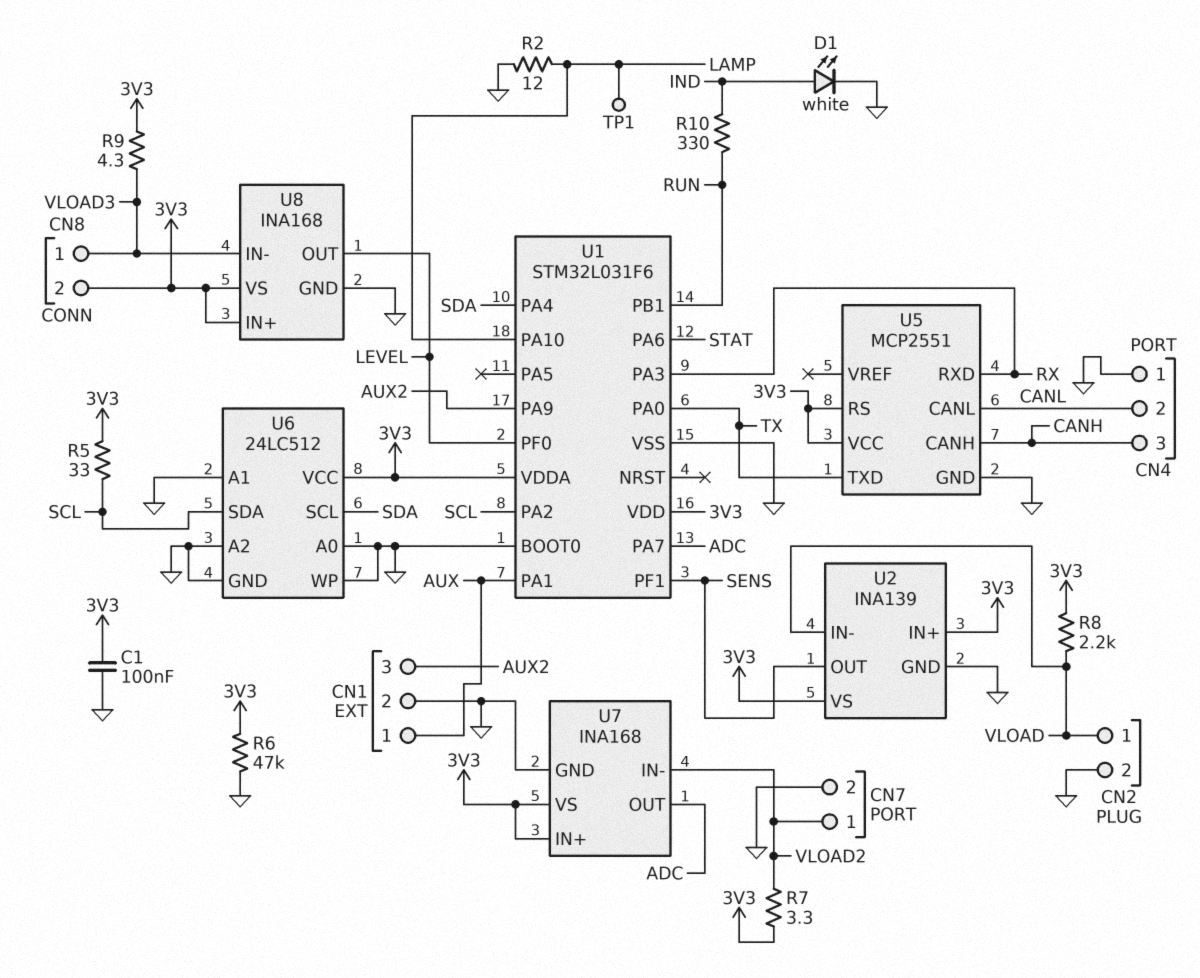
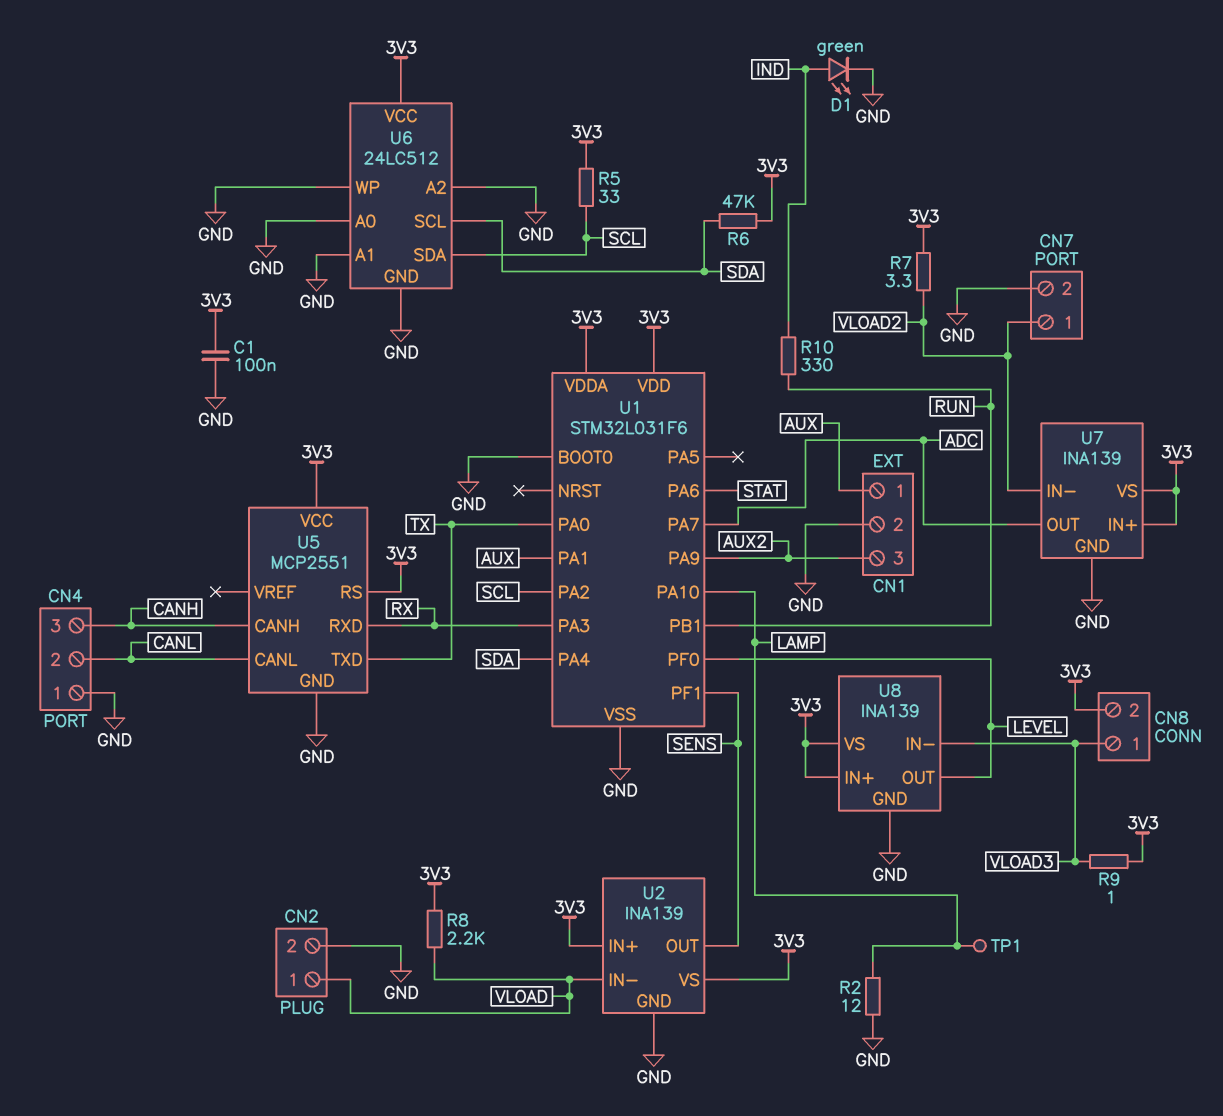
D1: LED white (A IND, K GND) -> LED green (A IND, K GND)
R6: 47k (3V3, GND) -> 47k (3V3, SDA)
R9: 4.3 (3V3, VLOAD3) -> 1 (3V3, VLOAD3)
U7: INA168 -> INA139
U8: INA168 -> INA139

